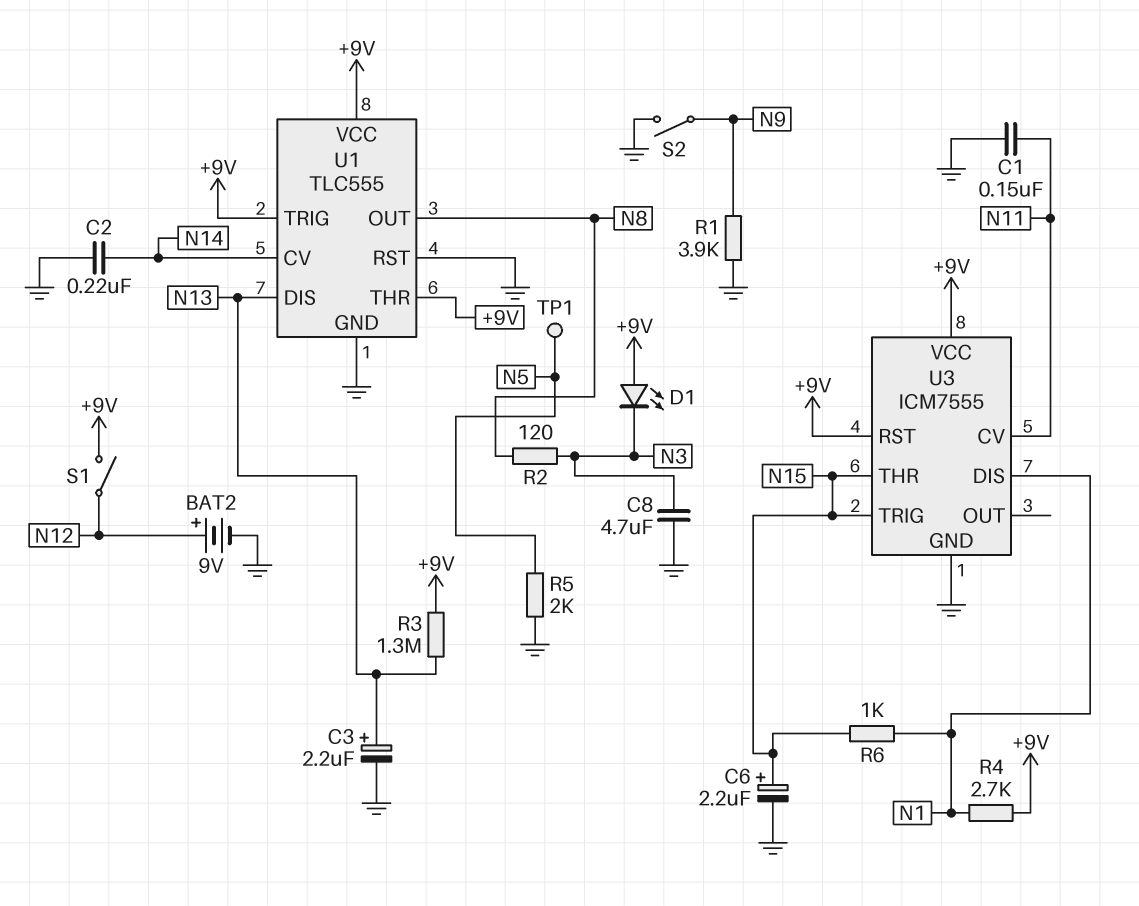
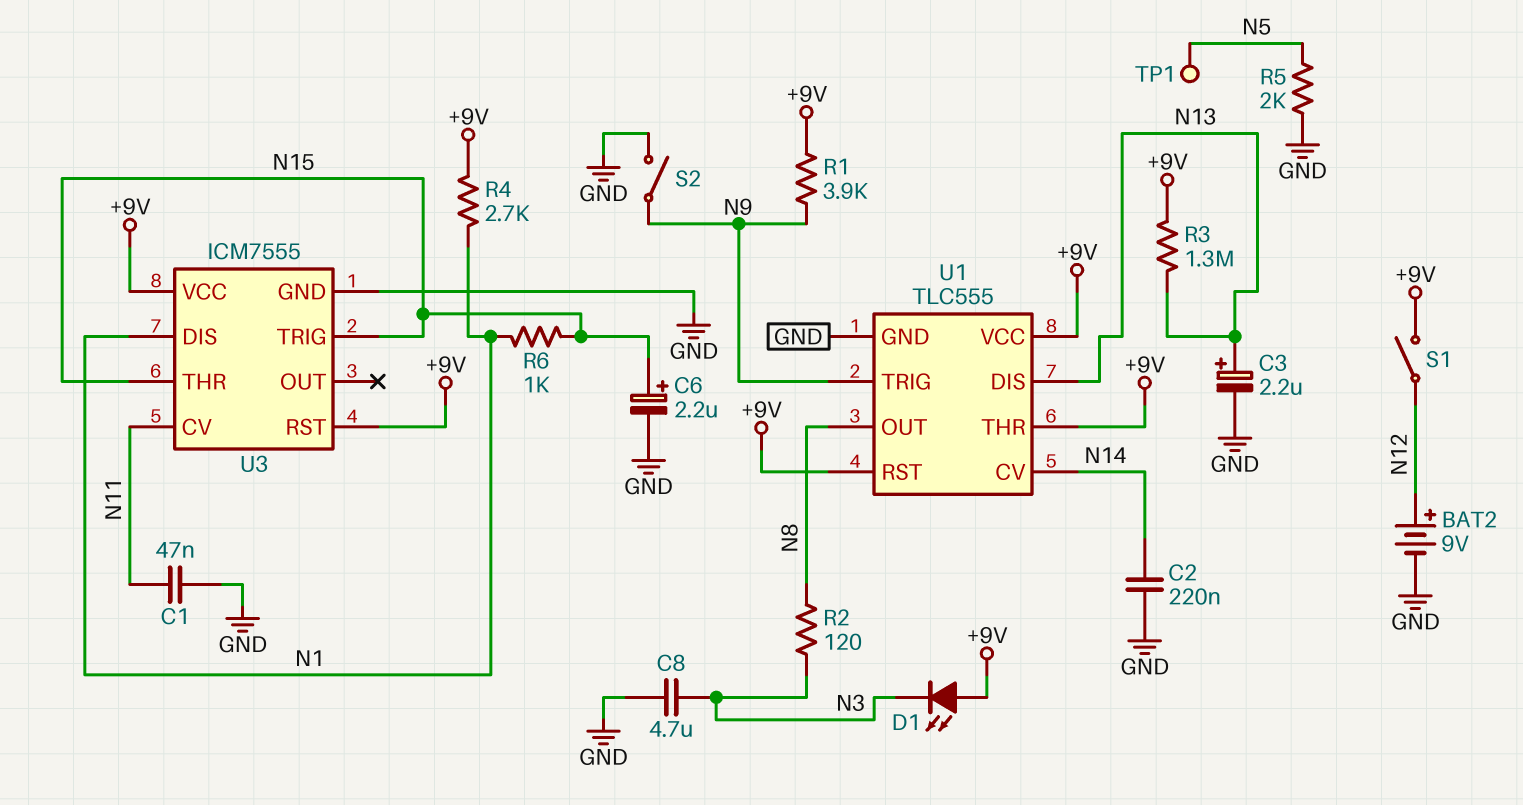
C1: 150nF (GND, N11) -> 47nF (GND, N11)
R1: 3.9k (GND, N9) -> 3.9k (+9V, N9)
U1 pin RST: GND -> +9V
U1 pin TRIG: +9V -> N9

